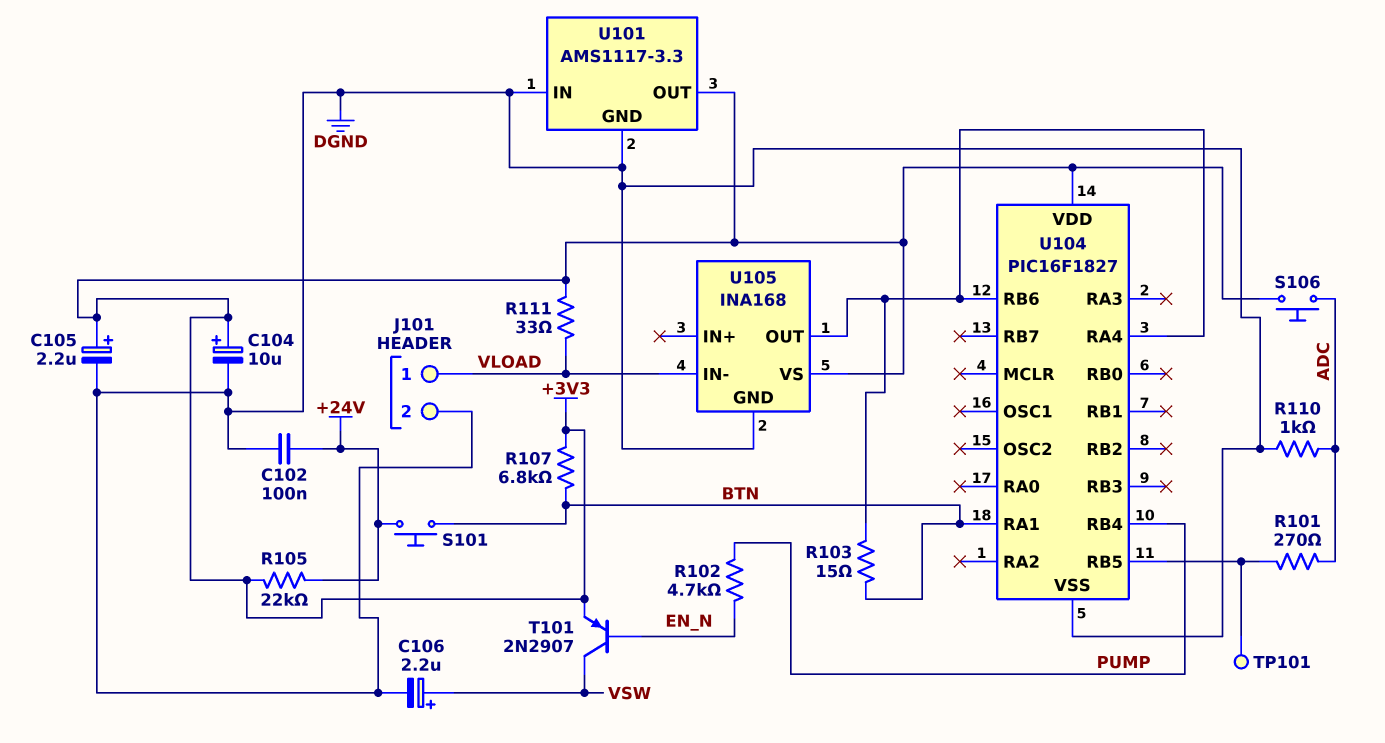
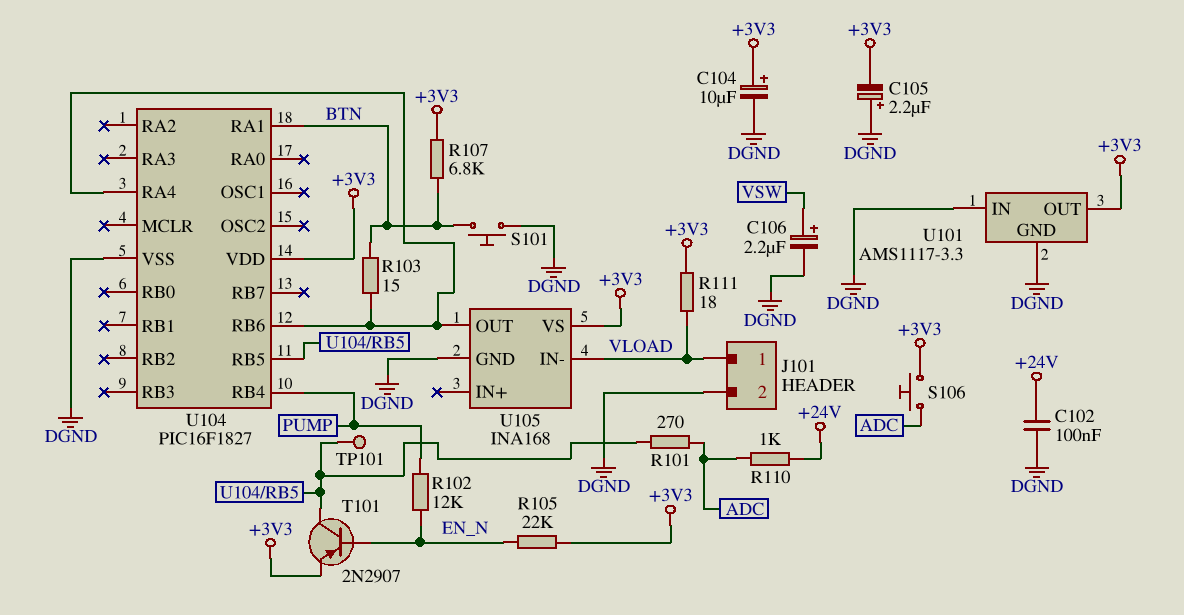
C105: 2.2uF (plus +3V3, minus DGND) -> 2.2uF (plus DGND, minus +3V3)
R102: 4.7k (EN_N, PUMP) -> 12k (EN_N, PUMP)
R105: 22k (+3V3, +24V) -> 22k (+3V3, EN_N)
R110: 1k (ADC, DGND) -> 1k (+24V, ADC)
R111: 33 (+3V3, VLOAD) -> 18 (+3V3, VLOAD)
S101: button (+24V, BTN) -> button (BTN, DGND)
T101: PNP 2N2907 (B EN_N, C VSW, E +3V3) -> PNP 2N2907 (B EN_N, C U104/RB5, E +3V3)

